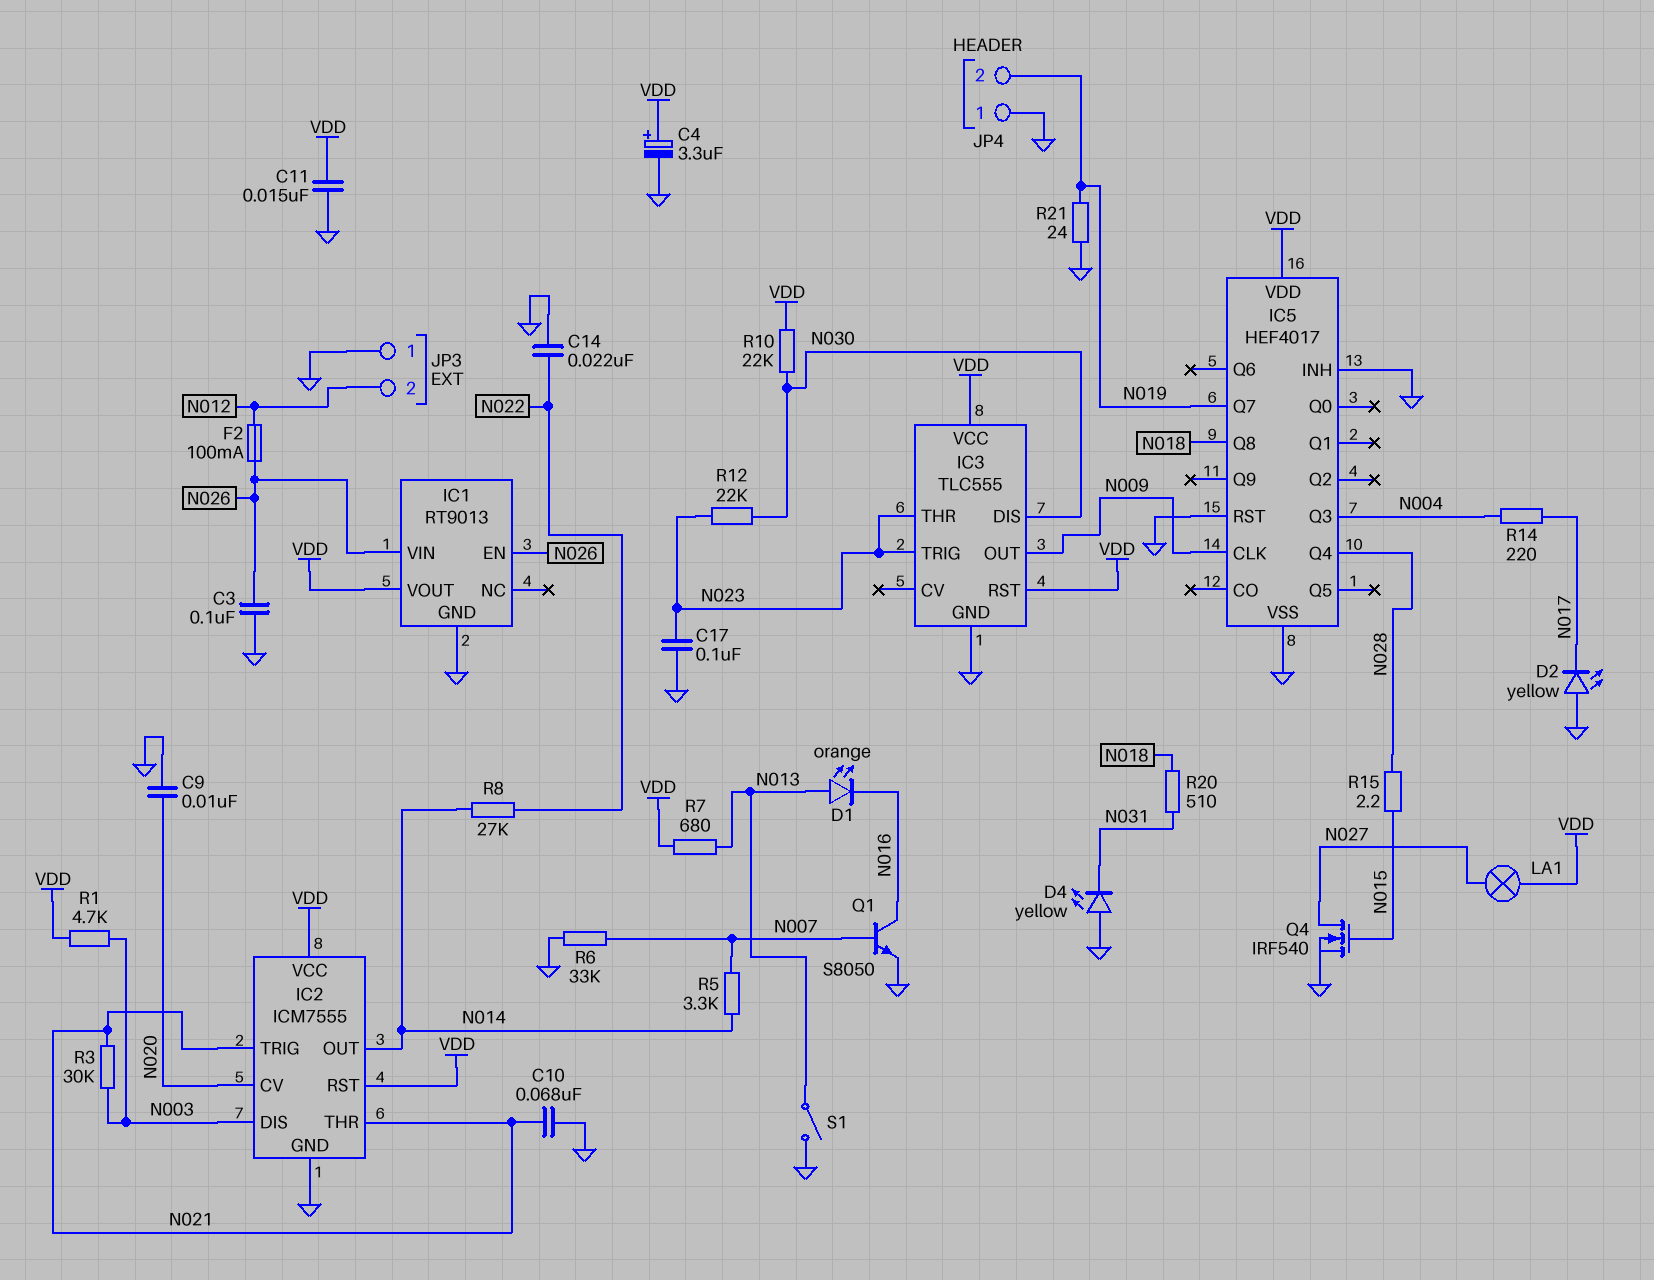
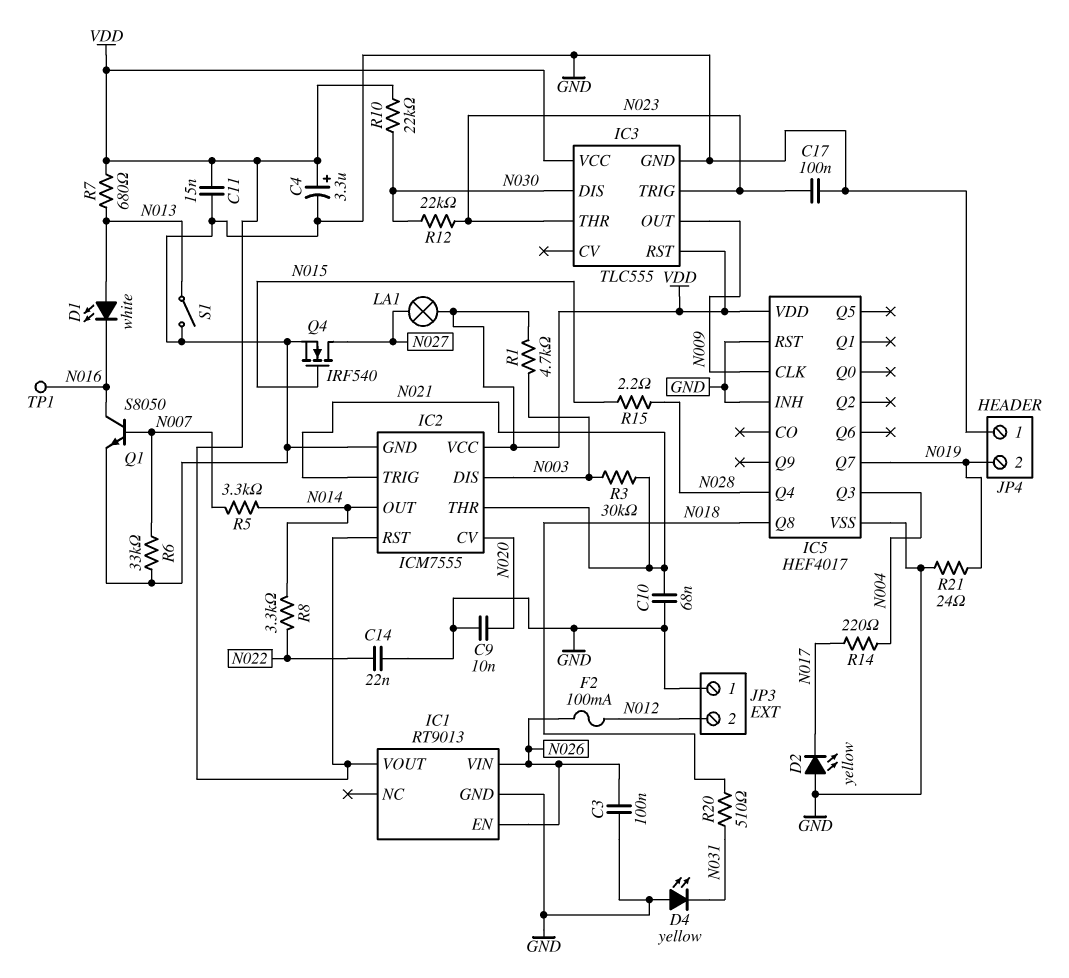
D1: LED orange (A N013, K N016) -> LED white (A N013, K N016)
R8: 27k (N014, N022) -> 3.3k (N014, N022)
TP1: none -> test point (N016)

